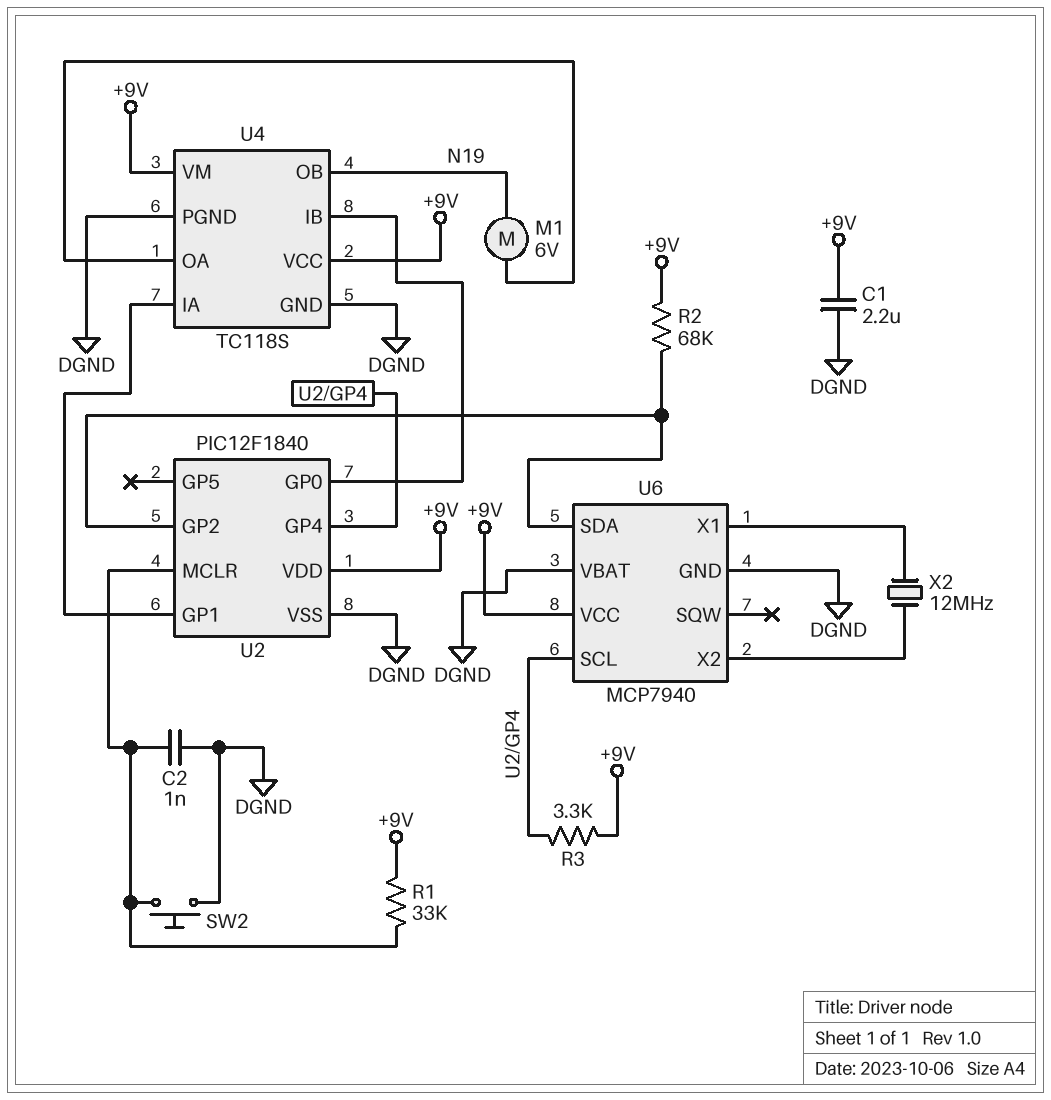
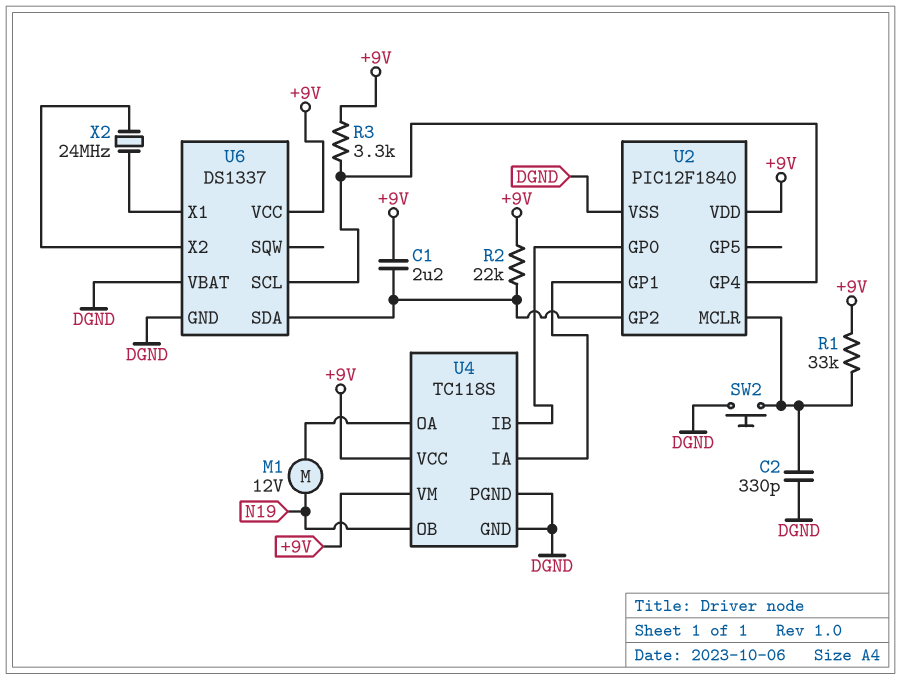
C1: 2.2uF (+9V, DGND) -> 2.2uF (+9V, U2/GP2)
C2: 1nF (DGND, U2/MCLR) -> 330pF (DGND, U2/MCLR)
M1: motor 6V (N19, U4/OA) -> motor 12V (N19, U4/OA)
R2: 68k (+9V, U2/GP2) -> 22k (+9V, U2/GP2)
U6: MCP7940 -> DS1337
X2: 12MHz (U6/X1, U6/X2) -> 24MHz (U6/X1, U6/X2)

